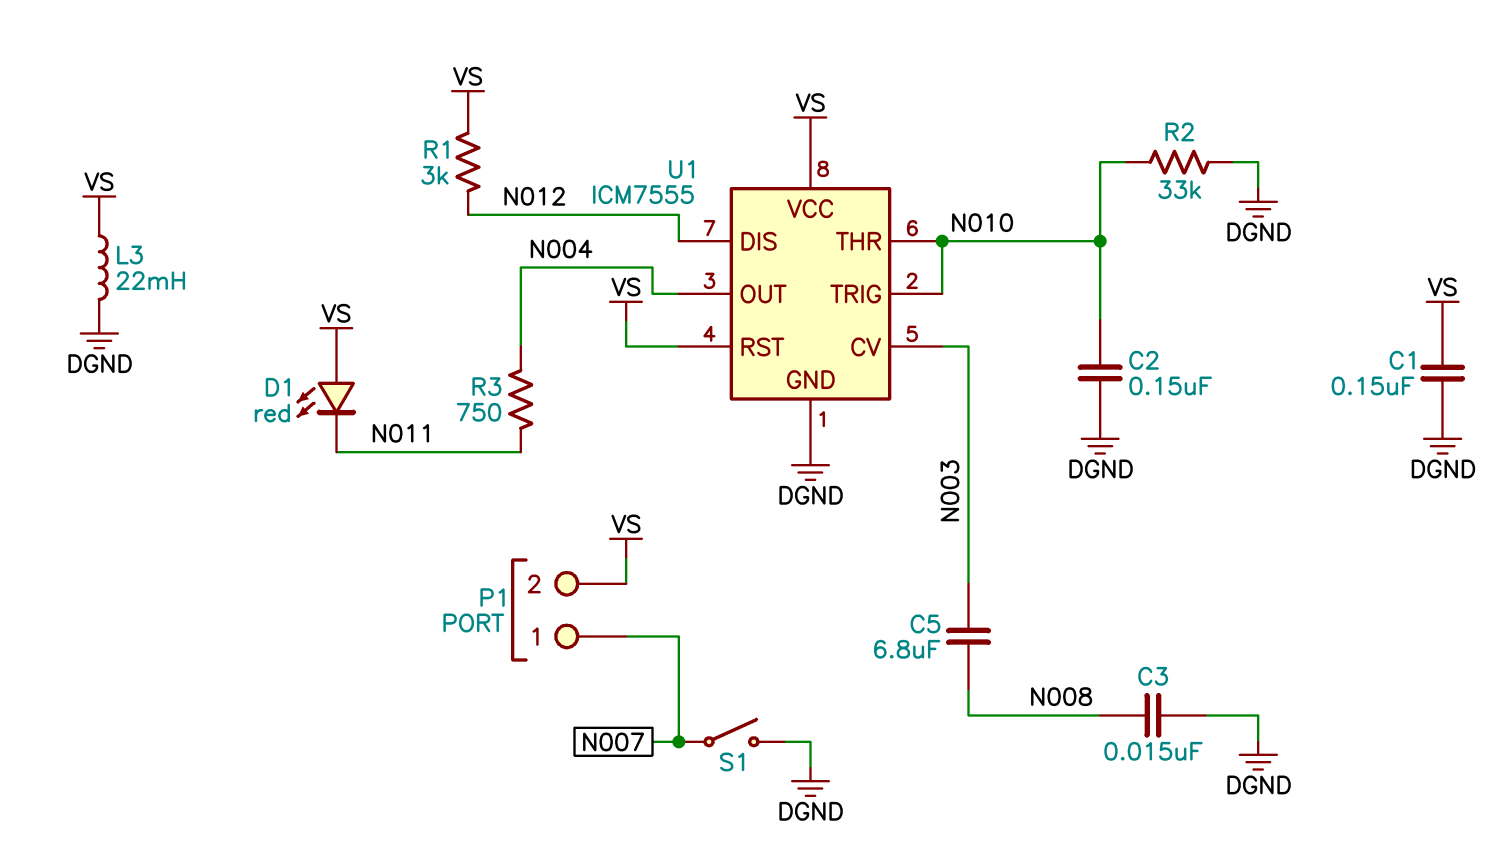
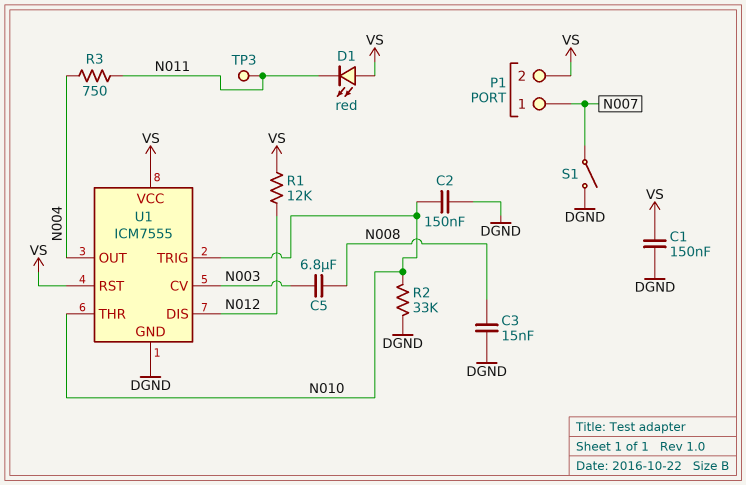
L3: 22mH (DGND, VS) -> none
R1: 3k (N012, VS) -> 12k (N012, VS)
TP3: none -> test point (N011)

